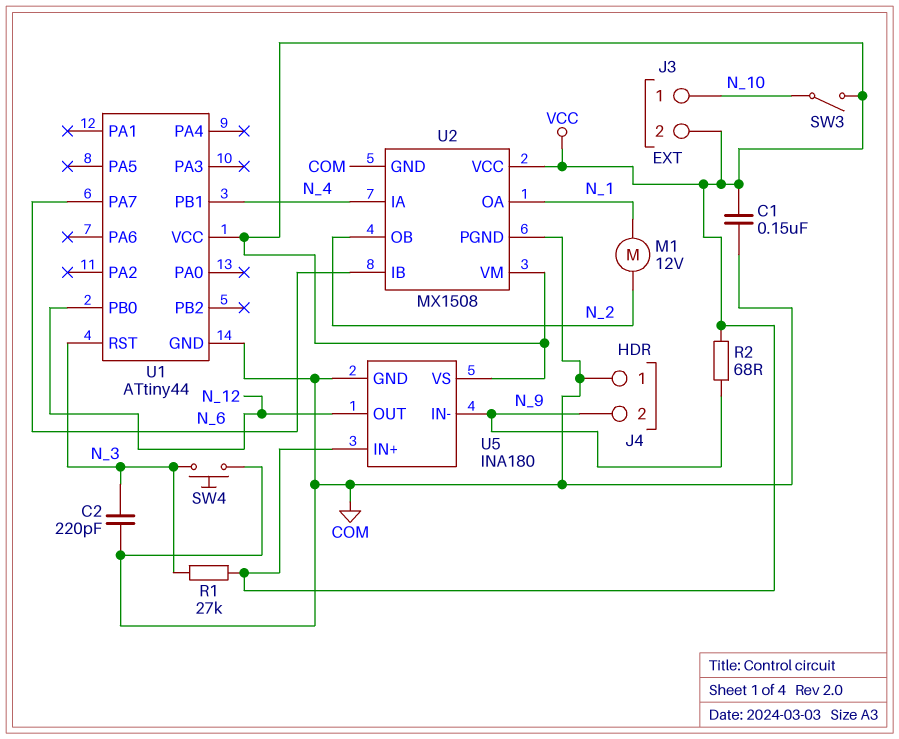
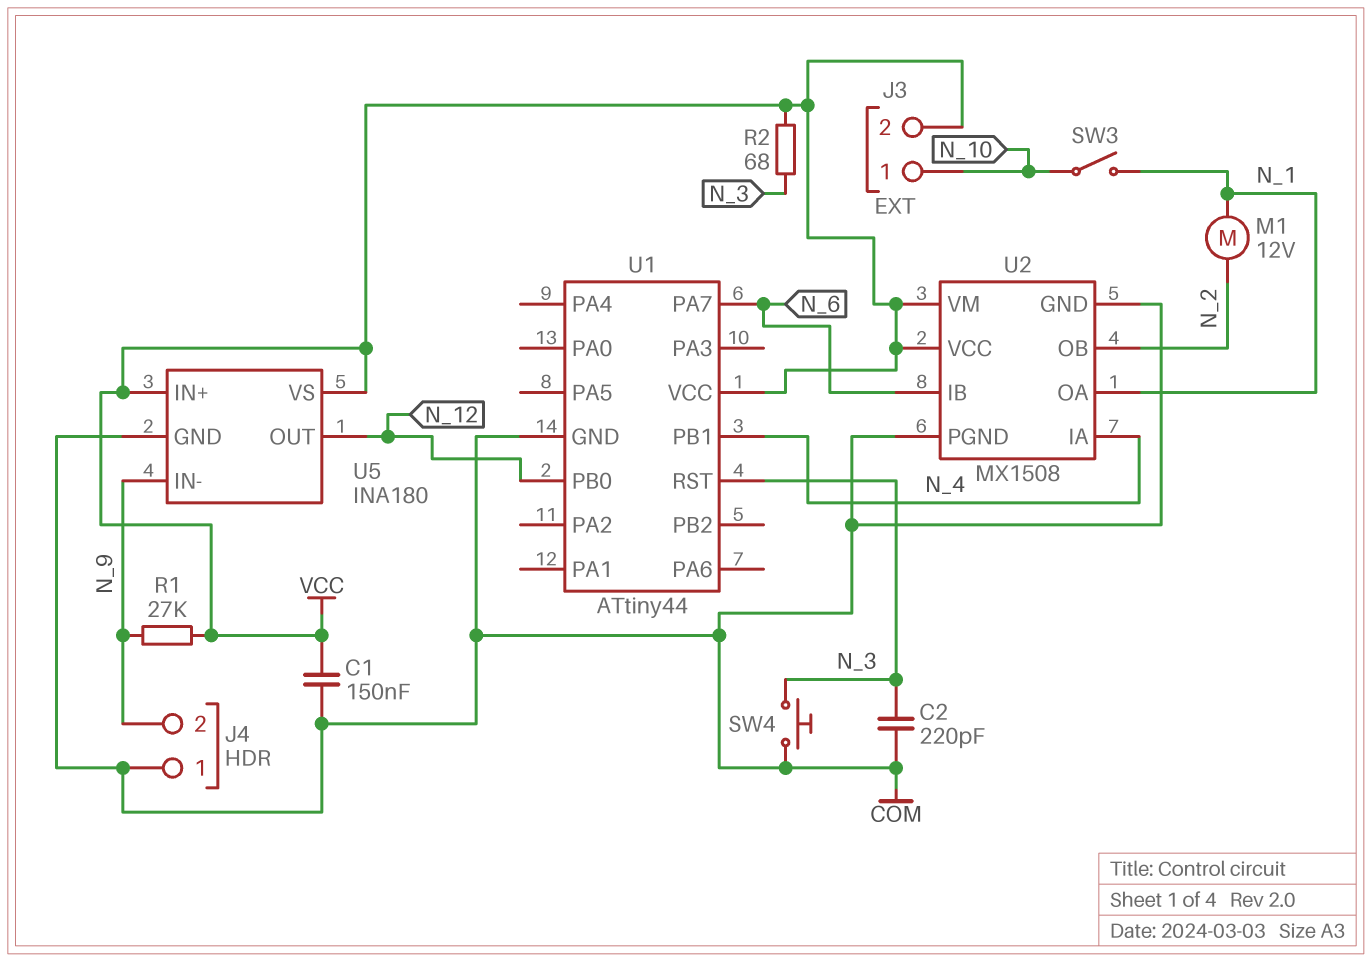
R1: 27k (N_3, VCC) -> 27k (N_9, VCC)
R2: 68 (N_9, VCC) -> 68 (N_3, VCC)
SW3: switch (N_10, VCC) -> switch (N_1, N_10)

